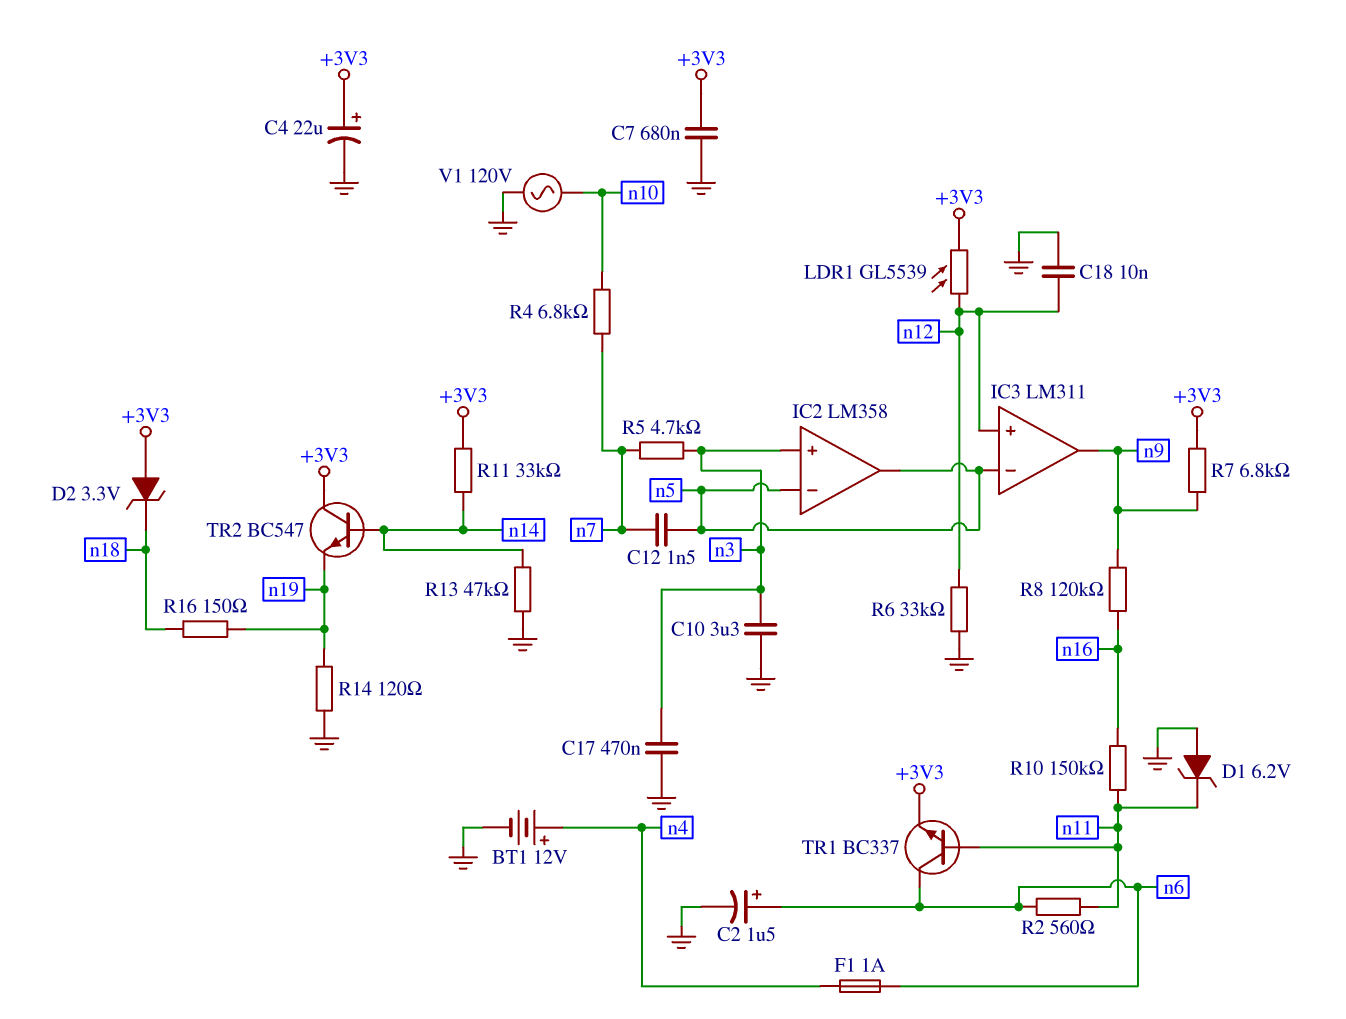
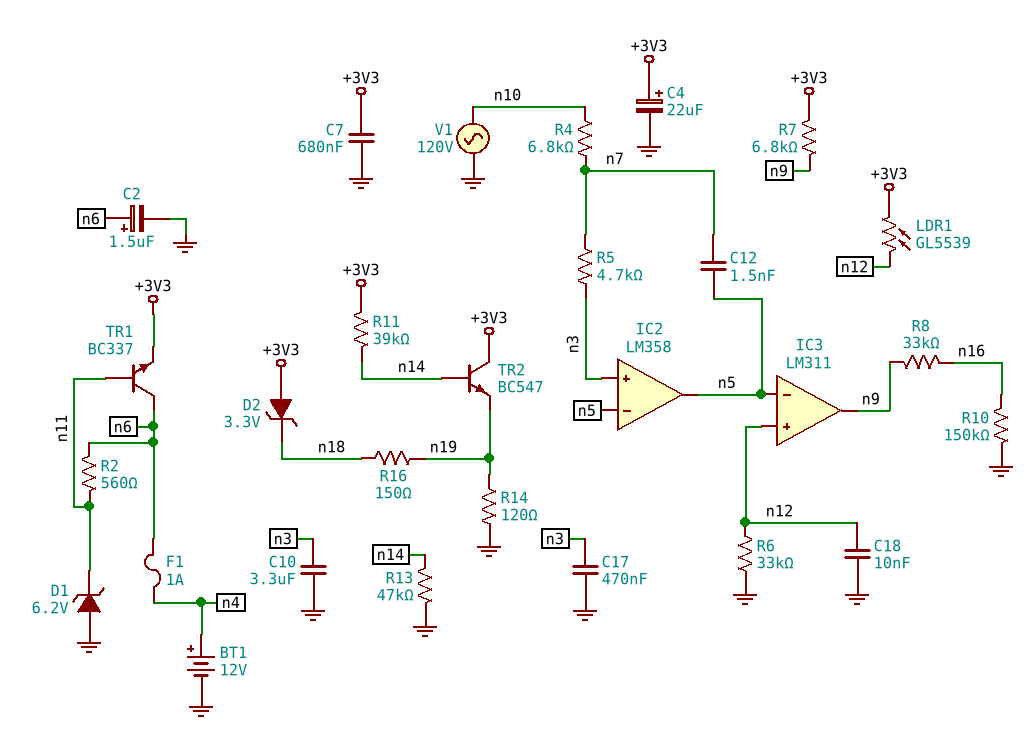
R8: 120k (n9, n16) -> 33k (n9, n16)
R10: 150k (n11, n16) -> 150k (GND, n16)
R11: 33k (+3V3, n14) -> 39k (+3V3, n14)

